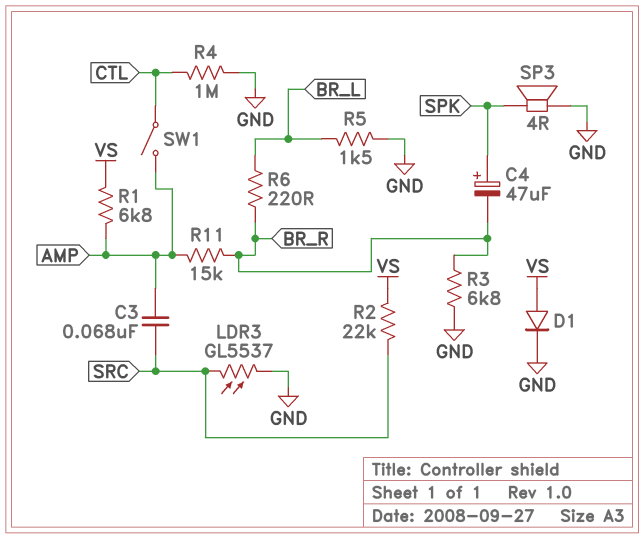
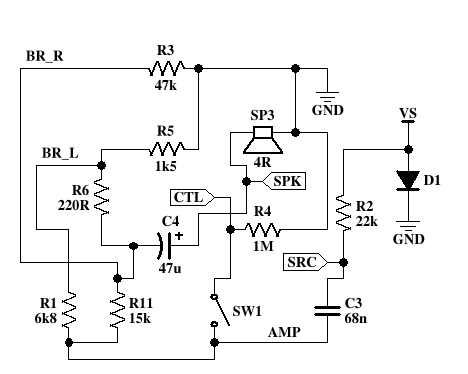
LDR3: GL5537 (GND, SRC) -> none
R1: 6.8k (AMP, VS) -> 6.8k (AMP, BR_L)
R3: 6.8k (BR_R, GND) -> 47k (BR_R, GND)

